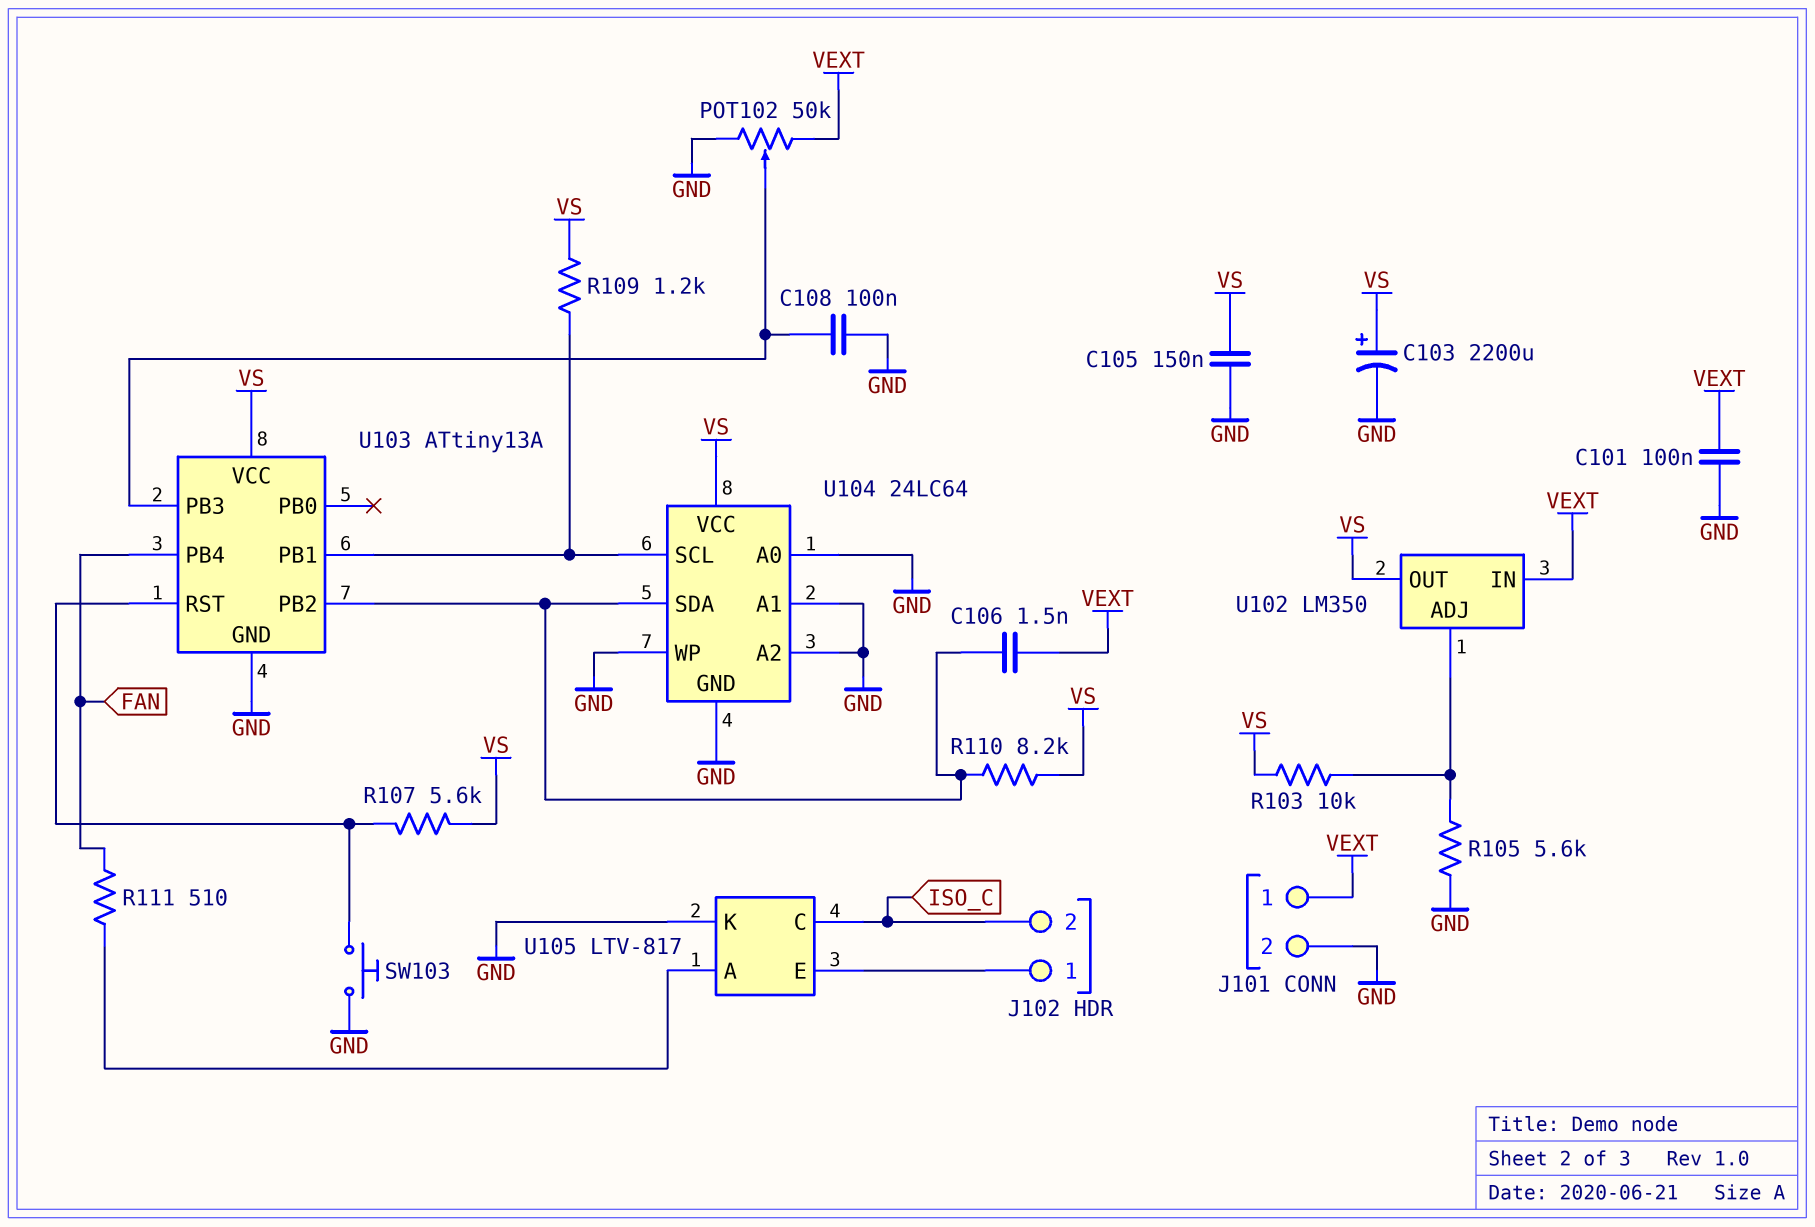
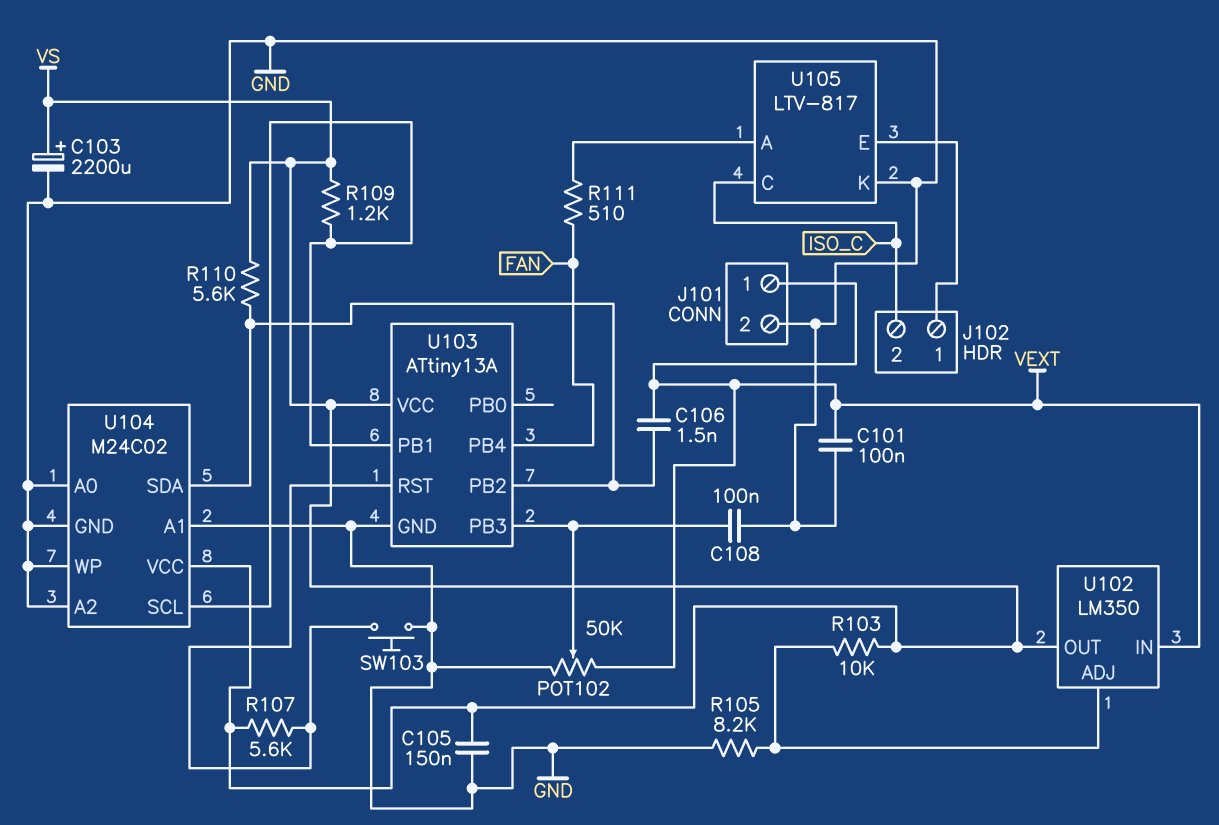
R105: 5.6k (GND, U102/ADJ) -> 8.2k (GND, U102/ADJ)
R110: 8.2k (U103/PB2, VS) -> 5.6k (U103/PB2, VS)
U104: 24LC64 -> M24C02

